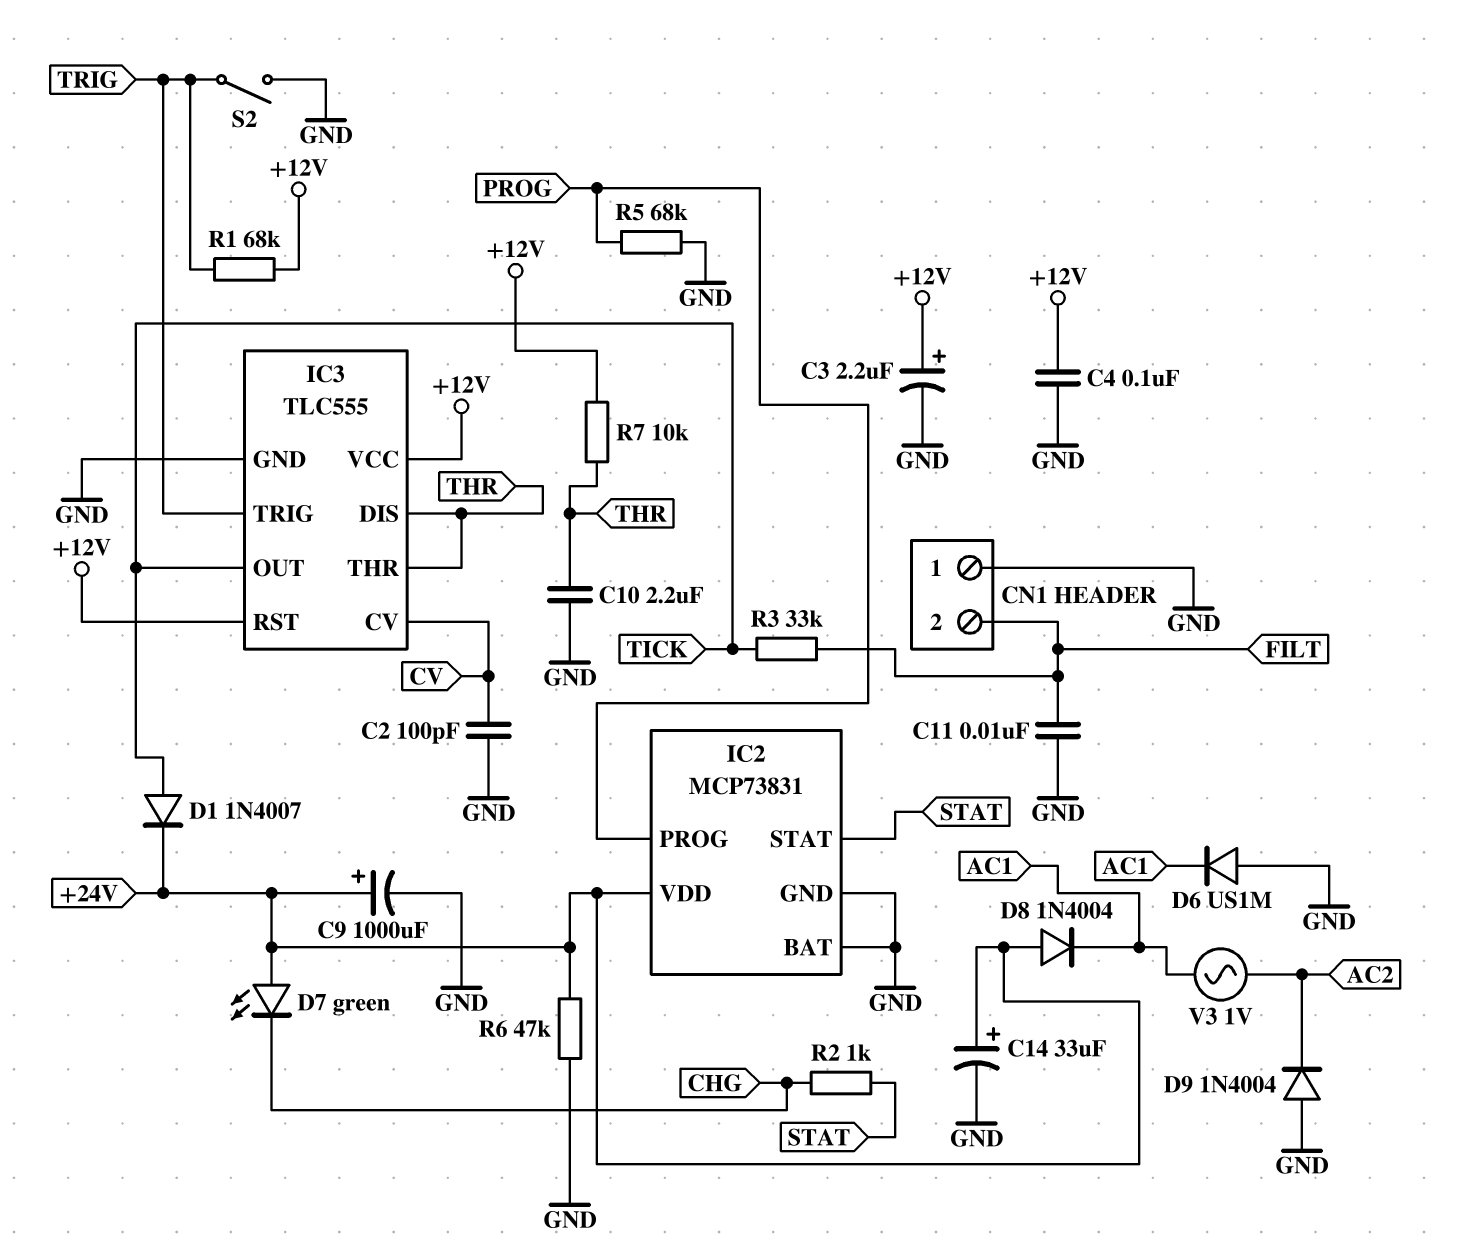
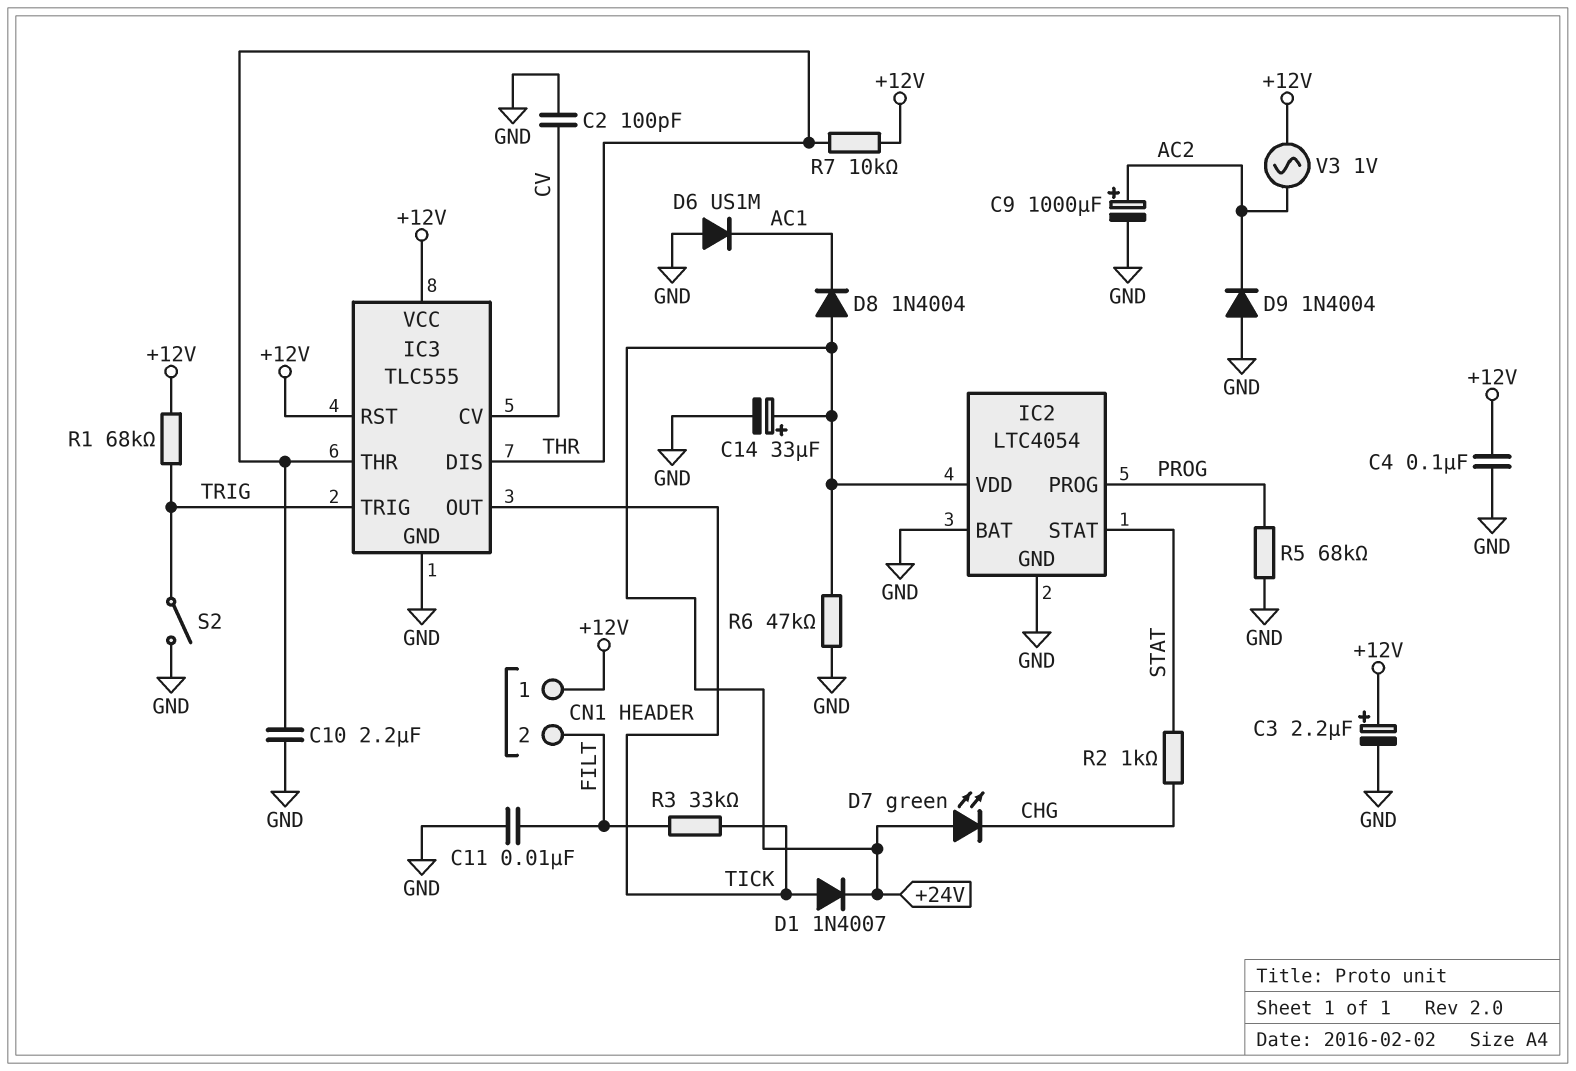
C9: 1000uF (plus +24V, minus GND) -> 1000uF (plus AC2, minus GND)
CN1 pin 1: GND -> +12V
IC2: MCP73831 -> LTC4054
V3: AC 1V (AC1, AC2) -> AC 1V (+12V, AC2)

